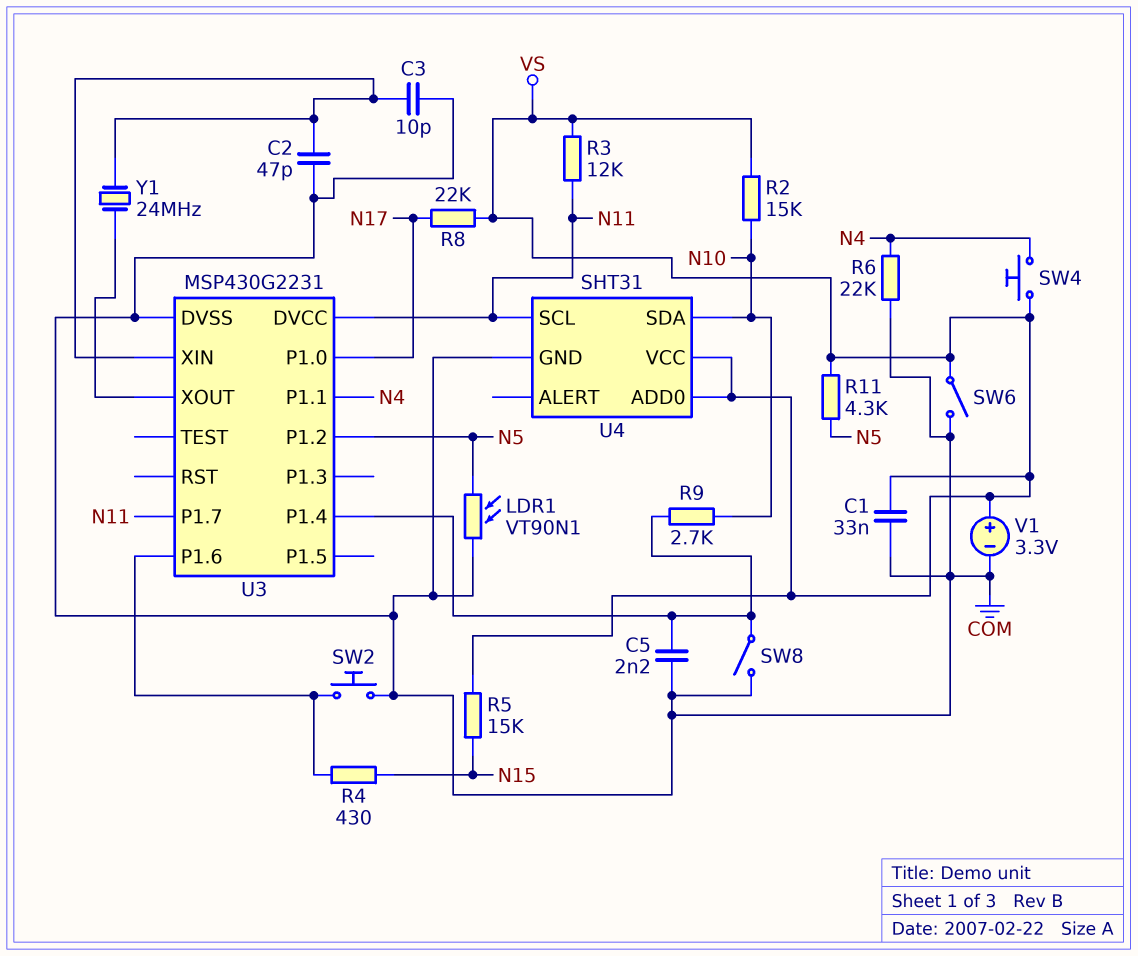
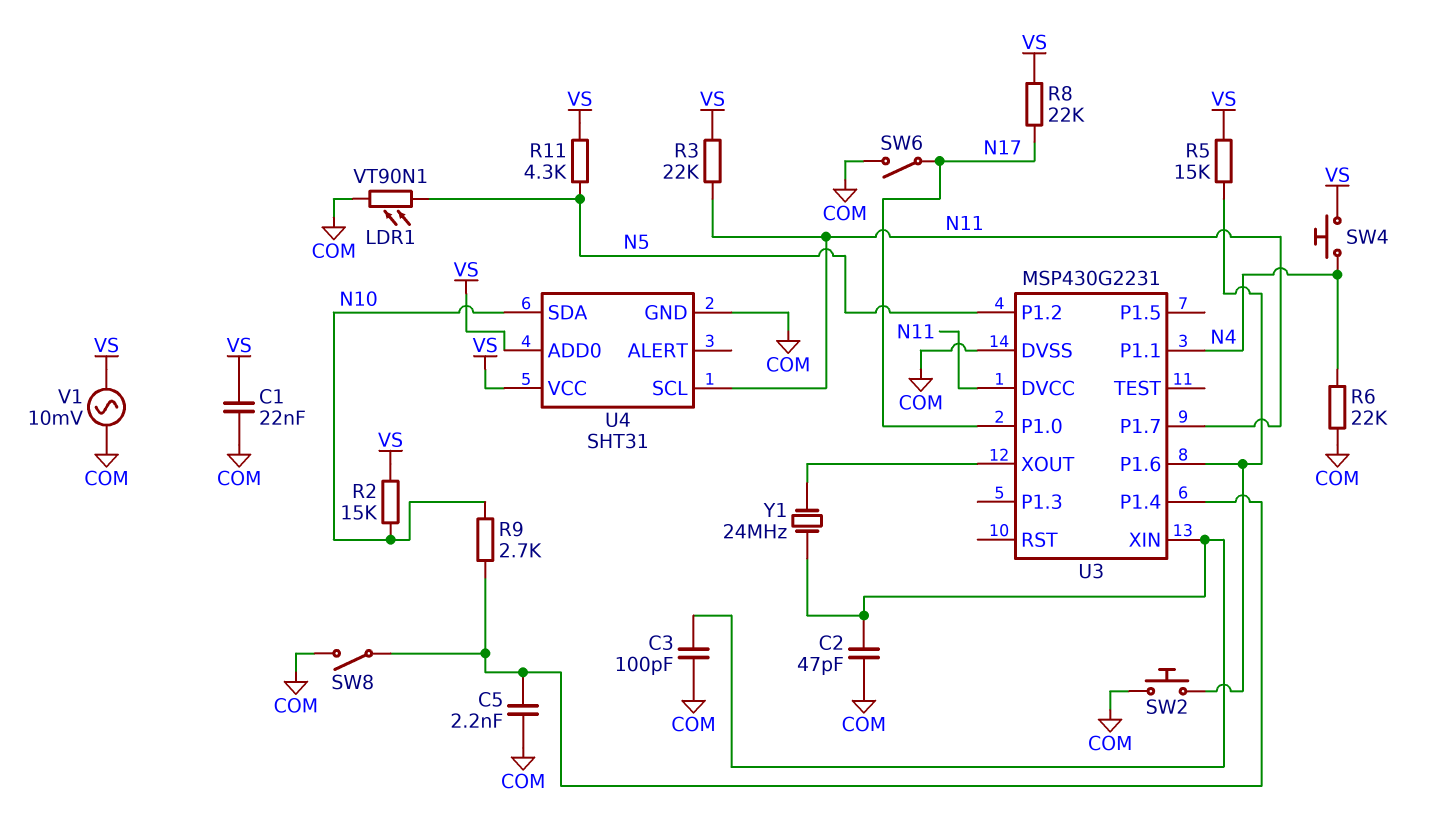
C1: 33nF (COM, VS) -> 22nF (COM, VS)
C3: 10pF (COM, U3/XIN) -> 100pF (COM, U3/XIN)
R3: 12k (N11, VS) -> 22k (N11, VS)
R4: 430 (N15, U3/P1.6) -> none
R5: 15k (N15, VS) -> 15k (U3/P1.6, VS)
SW6: switch (COM, VS) -> switch (COM, N17)
V1: 3.3V (plus VS, minus COM) -> AC 10mV (COM, VS)

